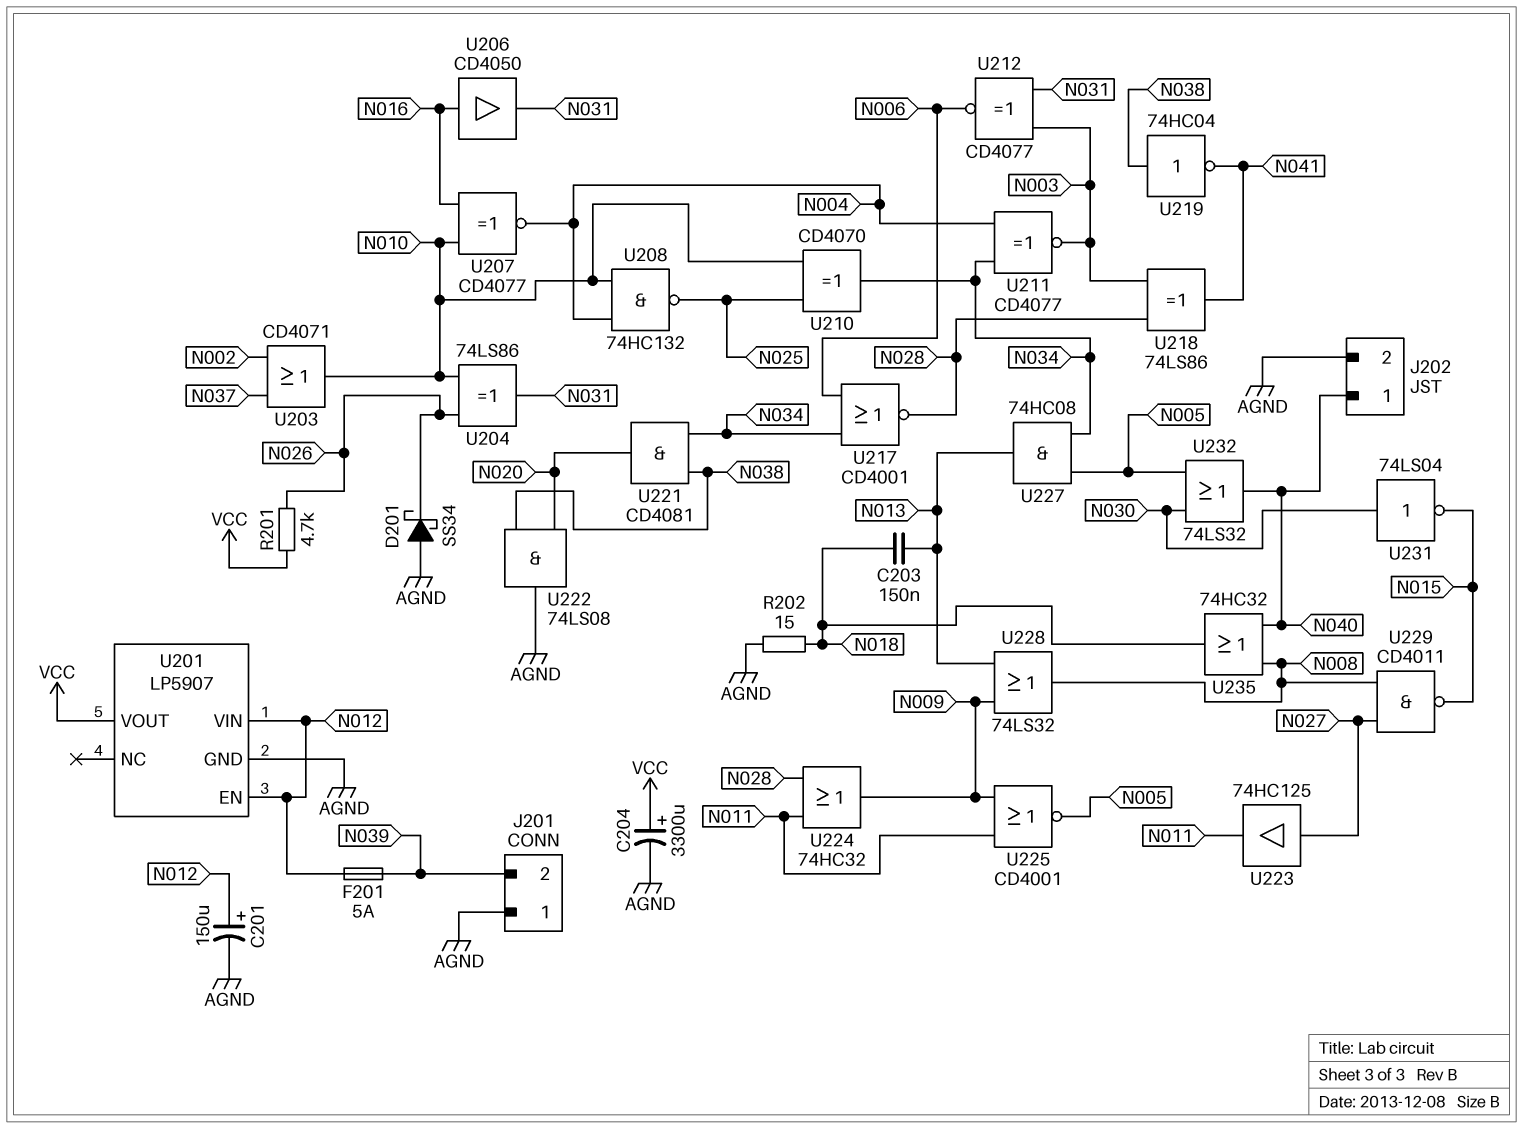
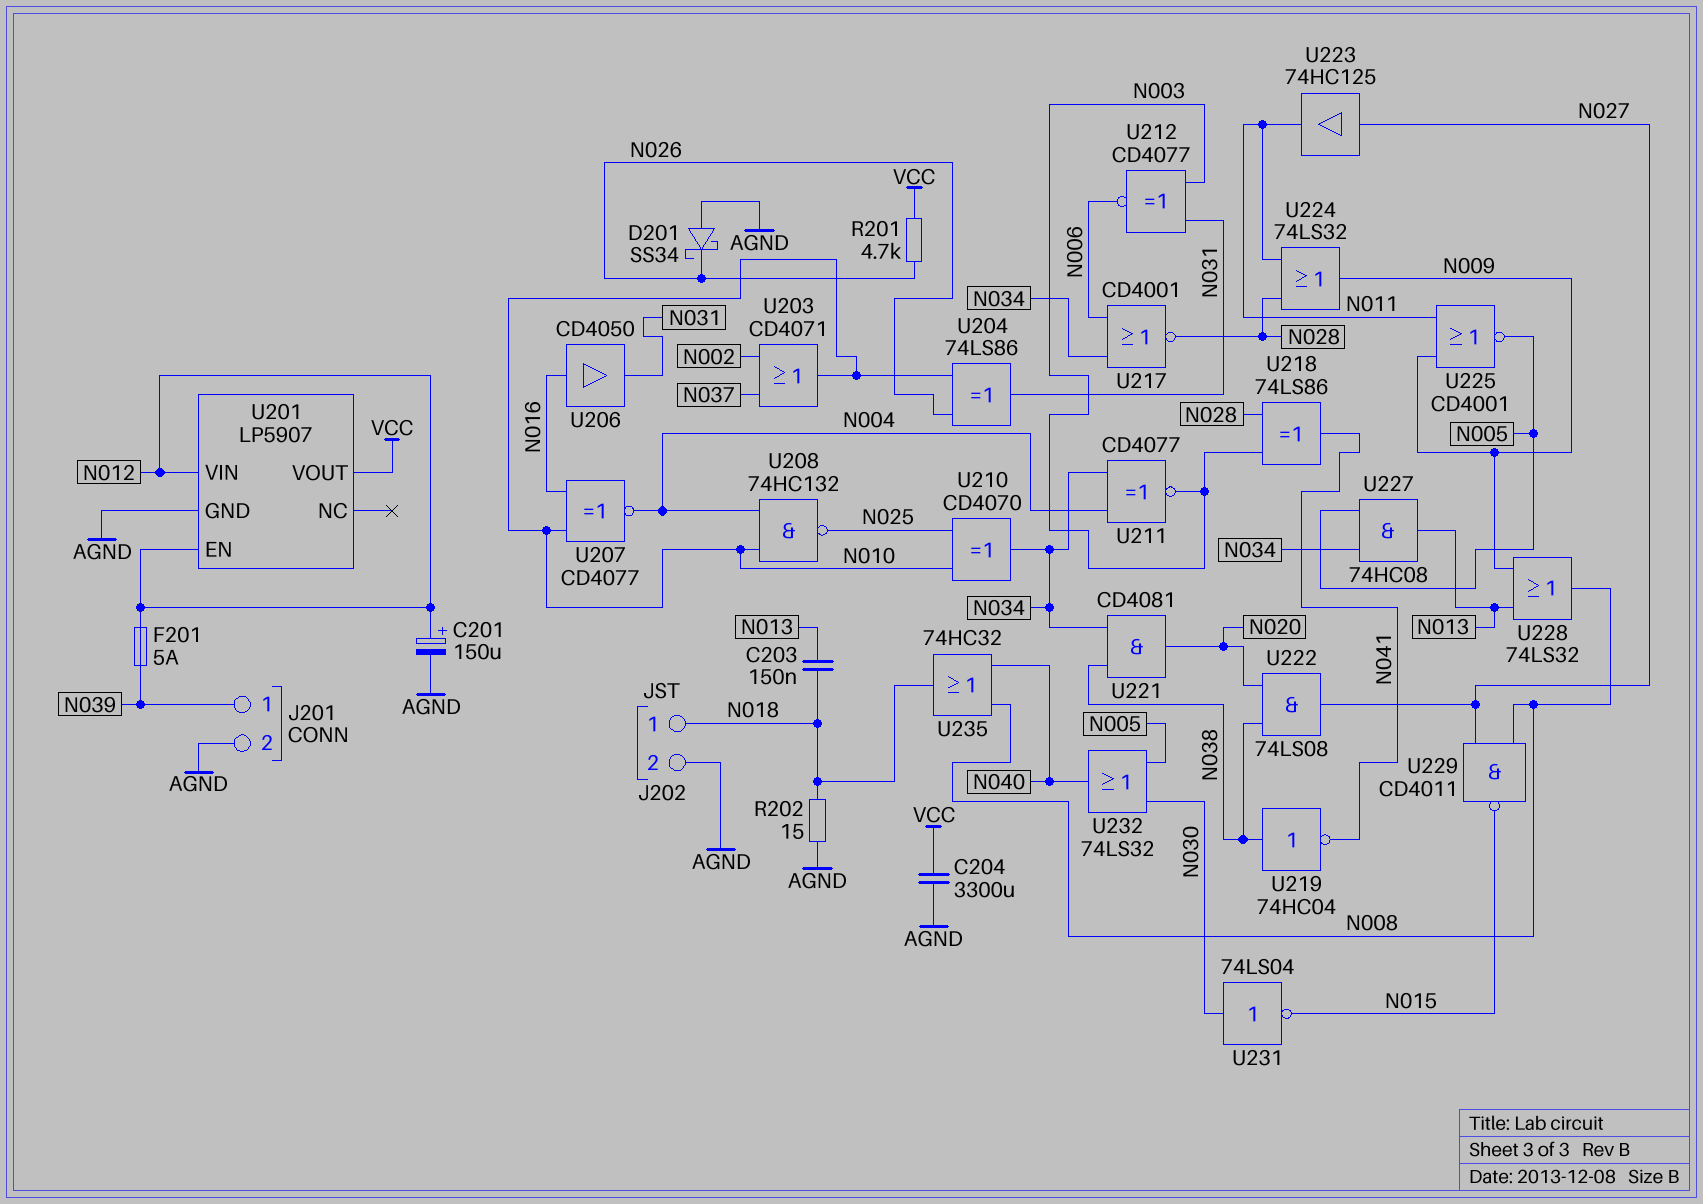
C204: 3300uF (plus VCC, minus AGND) -> 3300uF (AGND, VCC)
J201 pin 1: AGND -> N039
J201 pin 2: N039 -> AGND
J202 pin 1: N040 -> N018
U222: AND 74LS08 (in N020, in N038, out AGND) -> AND 74LS08 (in N020, in N038, out N027)
U224: OR 74HC32 (in N011, in N028, out N009) -> OR 74LS32 (in N011, in N028, out N009)

